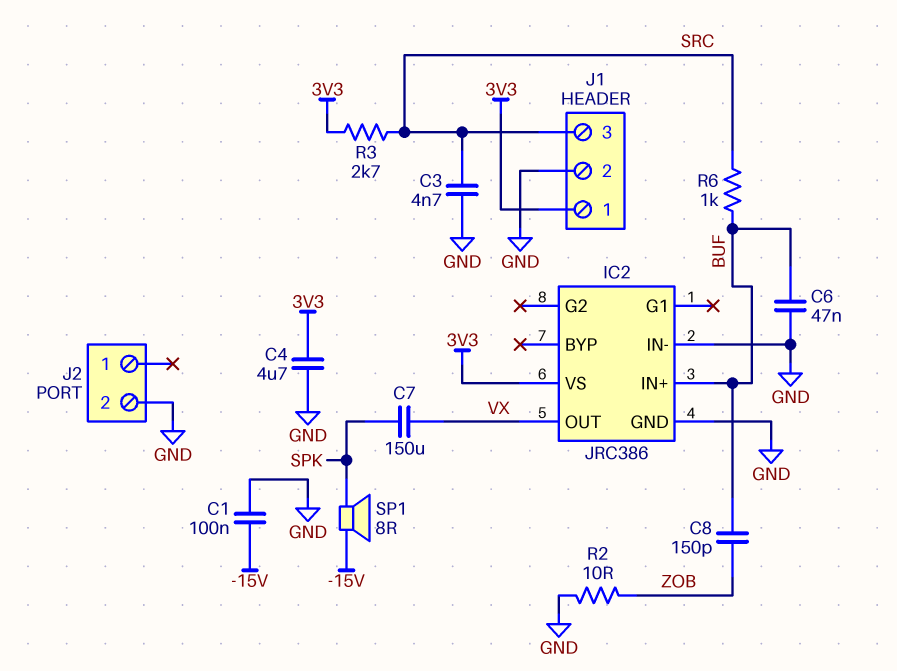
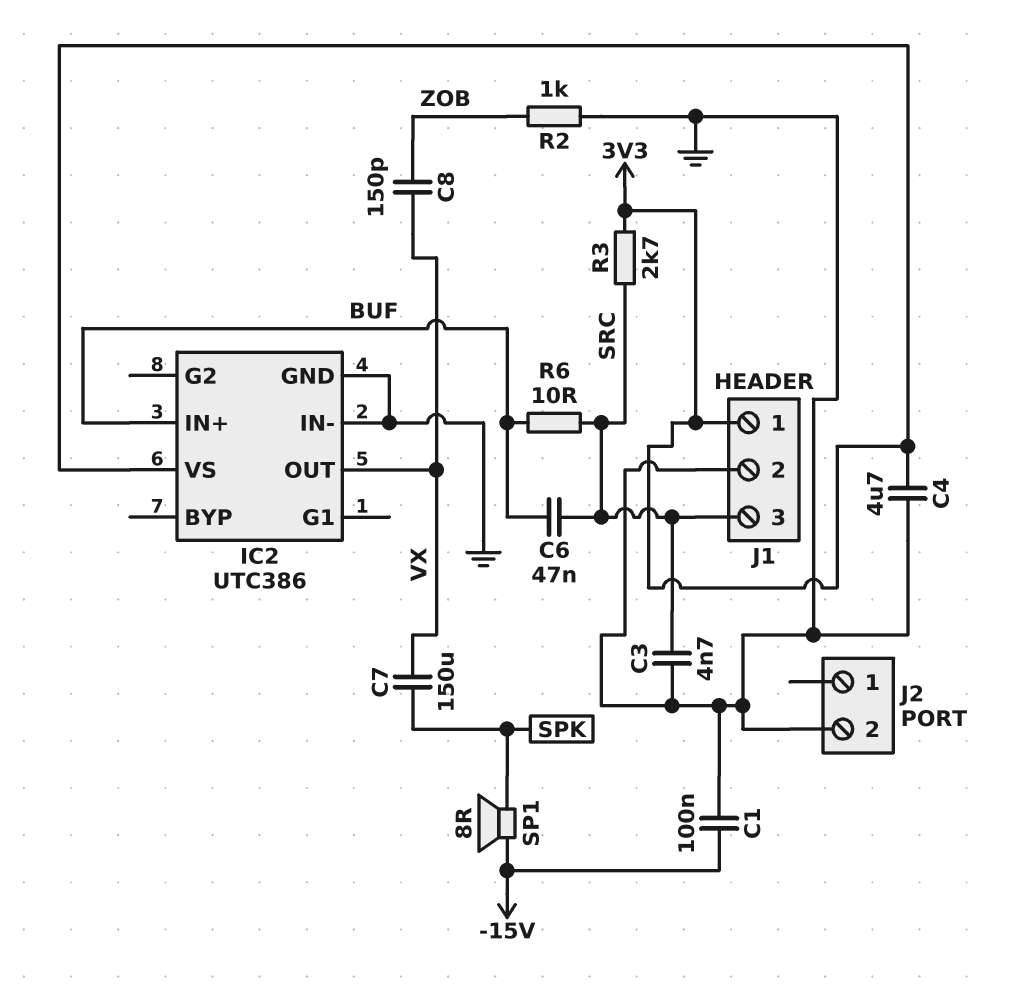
C6: 47nF (BUF, GND) -> 47nF (BUF, SRC)
C8: 150pF (BUF, ZOB) -> 150pF (VX, ZOB)
IC2: JRC386 -> UTC386
R2: 10 (GND, ZOB) -> 1k (GND, ZOB)
R6: 1k (BUF, SRC) -> 10 (BUF, SRC)

